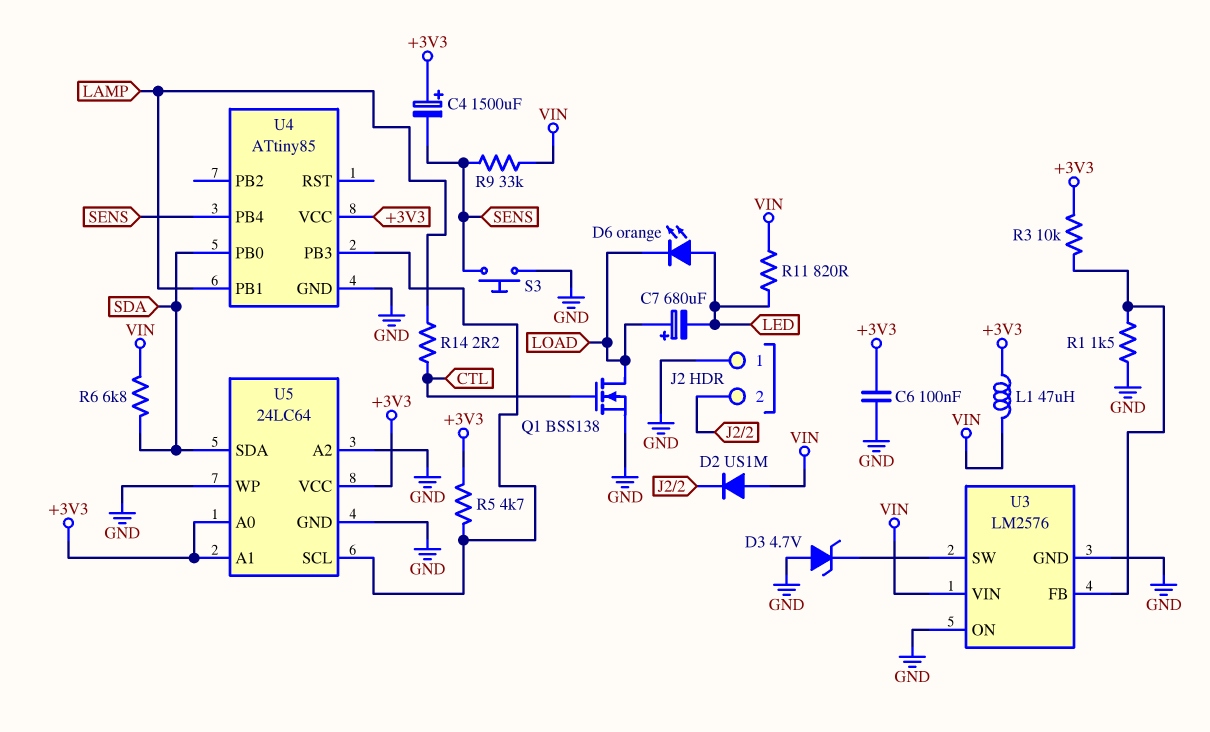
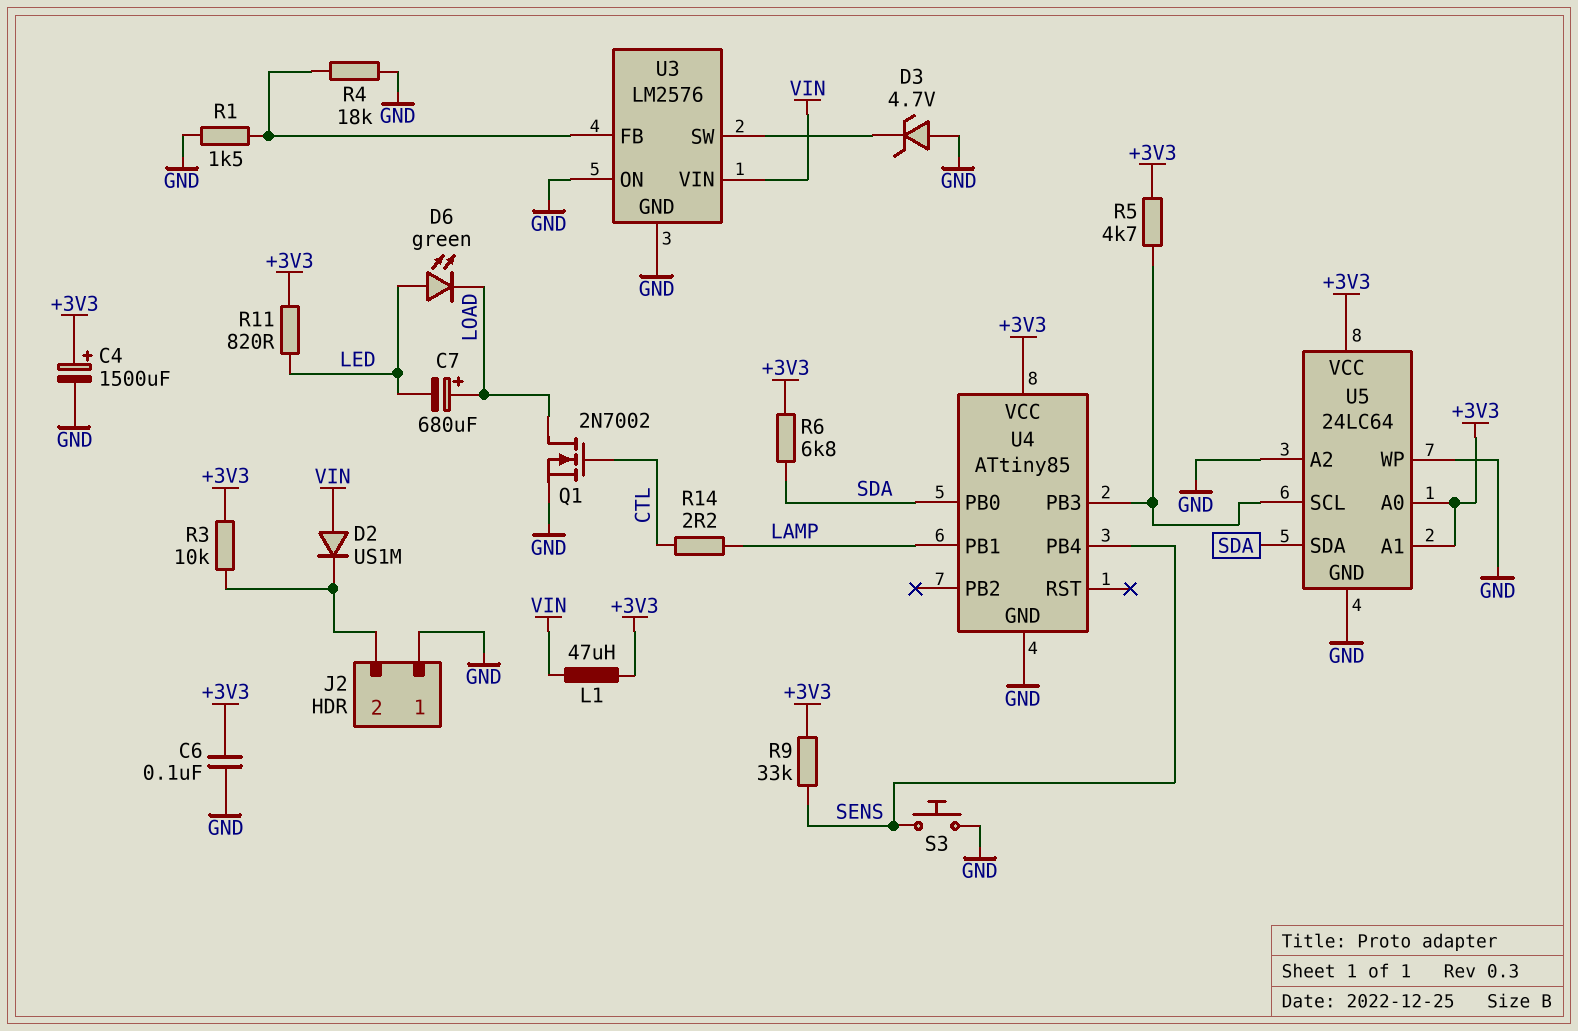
C4: 1500uF (plus +3V3, minus SENS) -> 1500uF (plus +3V3, minus GND)
D6: LED orange (A LED, K LOAD) -> LED green (A LED, K LOAD)
Q1: NMOS BSS138 (G CTL, D LOAD, S GND) -> NMOS 2N7002 (G CTL, D LOAD, S GND)
R3: 10k (+3V3, U3/FB) -> 10k (+3V3, J2/2)
R4: none -> 18k (GND, U3/FB)
R6: 6.8k (SDA, VIN) -> 6.8k (+3V3, SDA)
R9: 33k (SENS, VIN) -> 33k (+3V3, SENS)
R11: 820 (LED, VIN) -> 820 (+3V3, LED)

